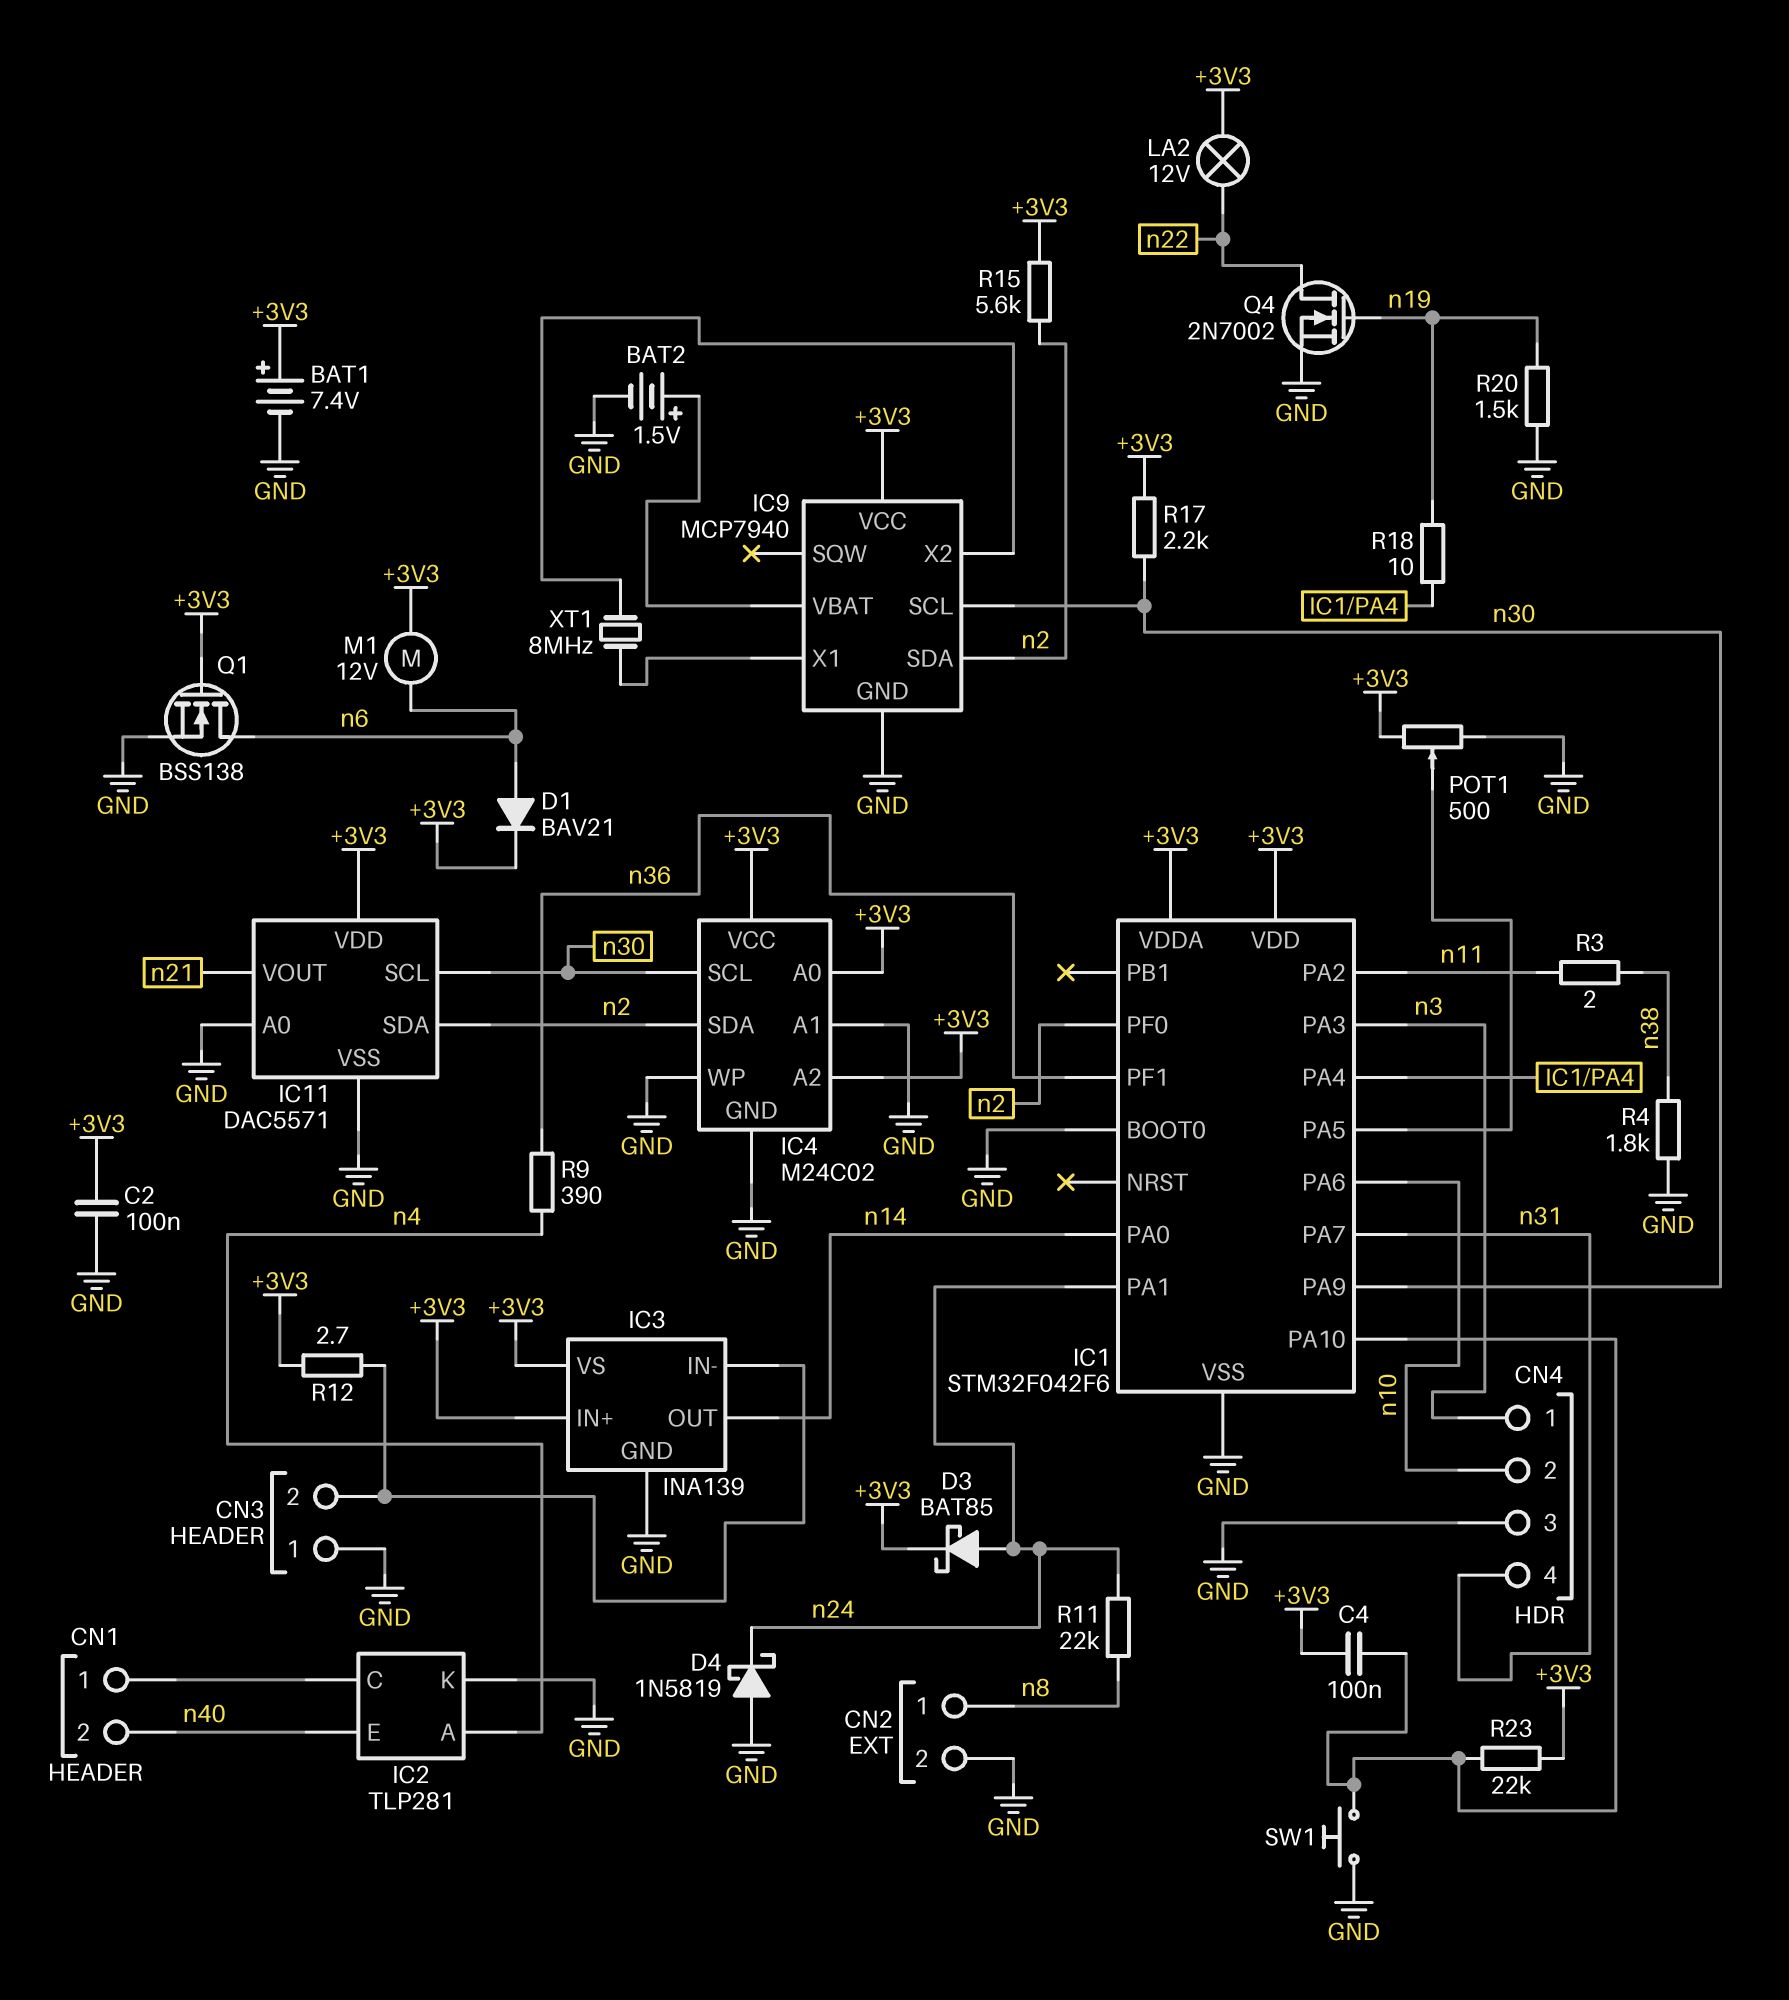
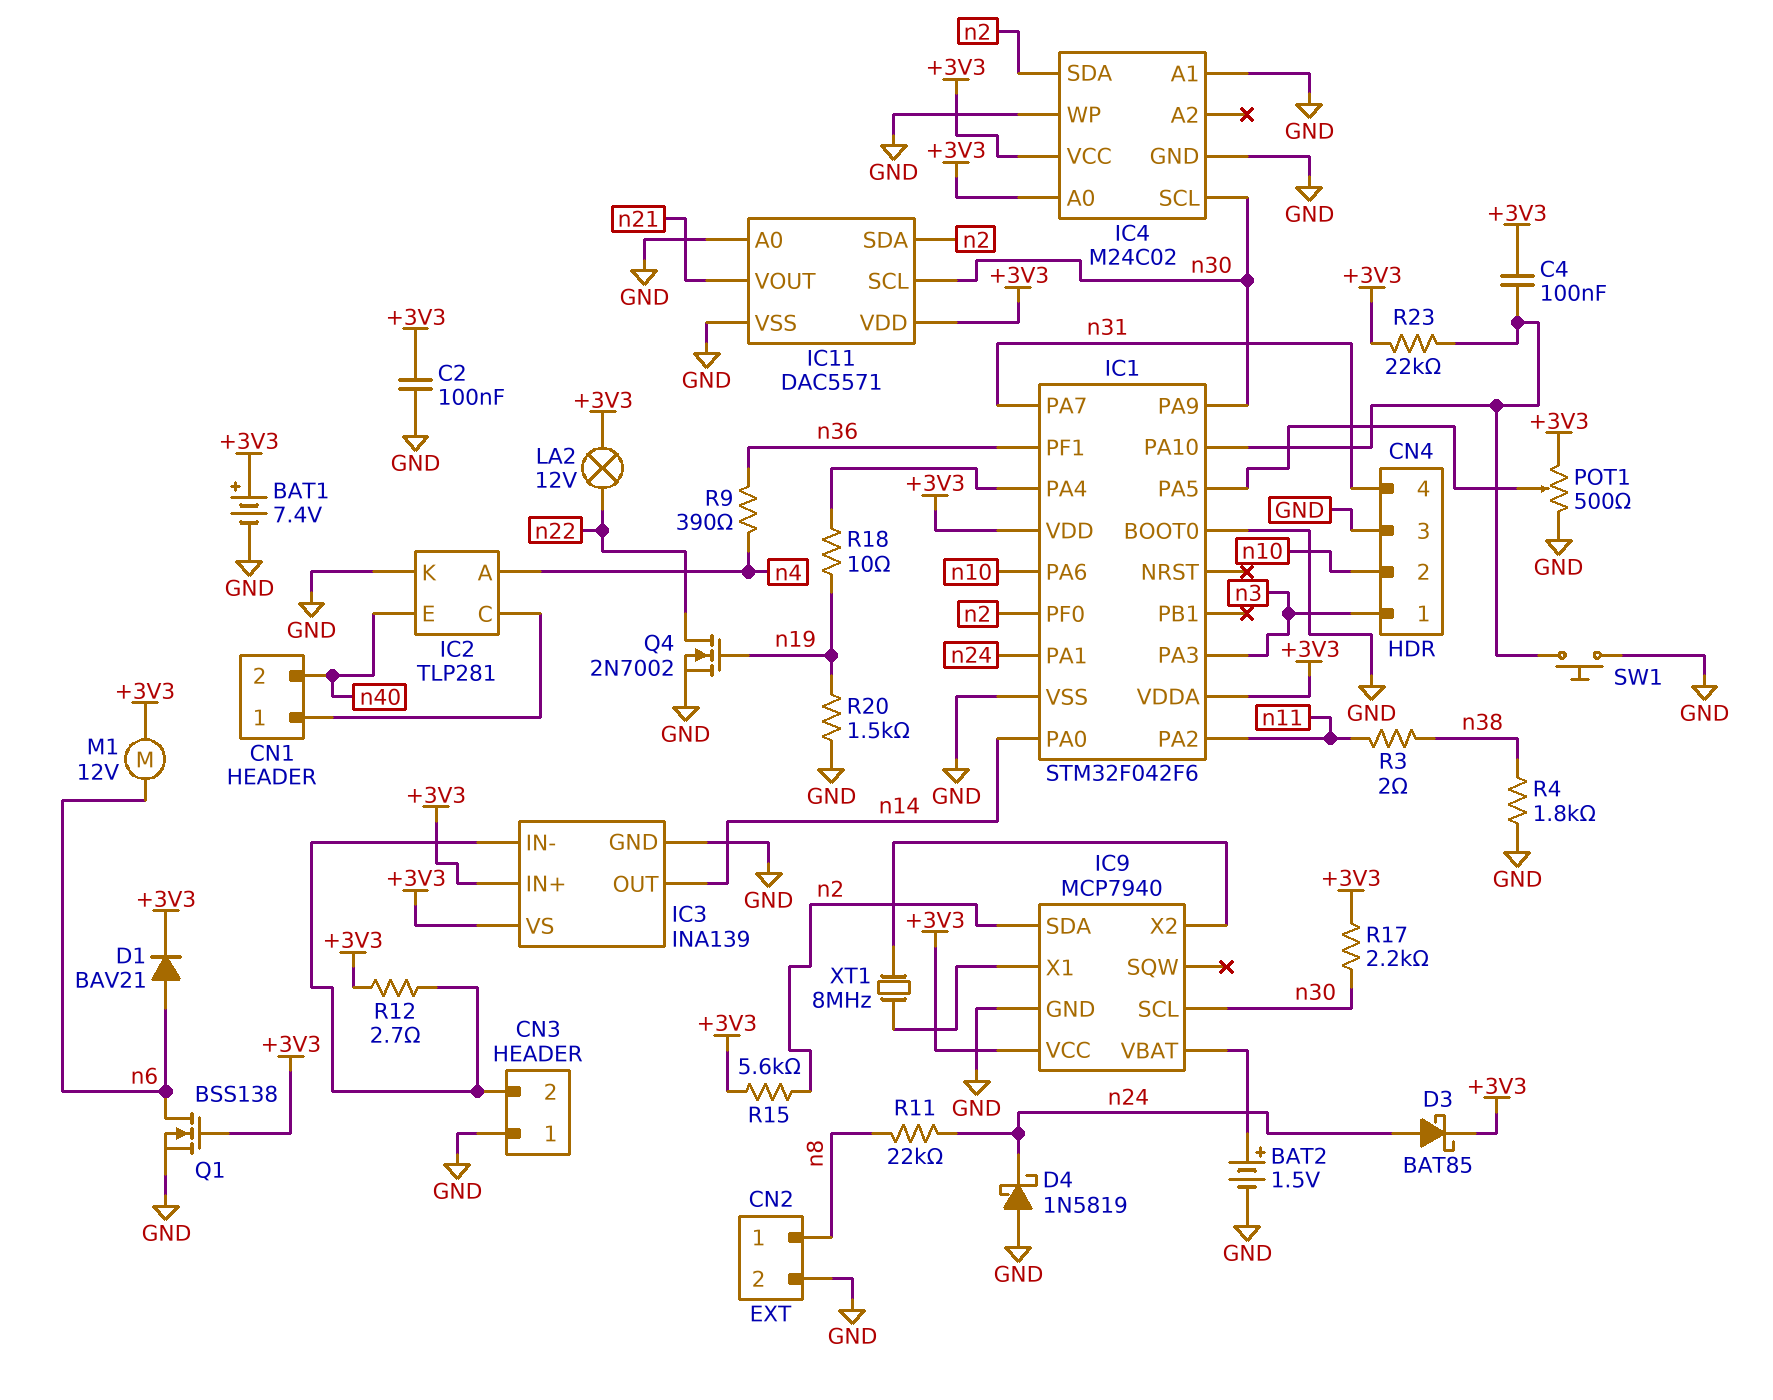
IC4 pin A2: +3V3 -> none

